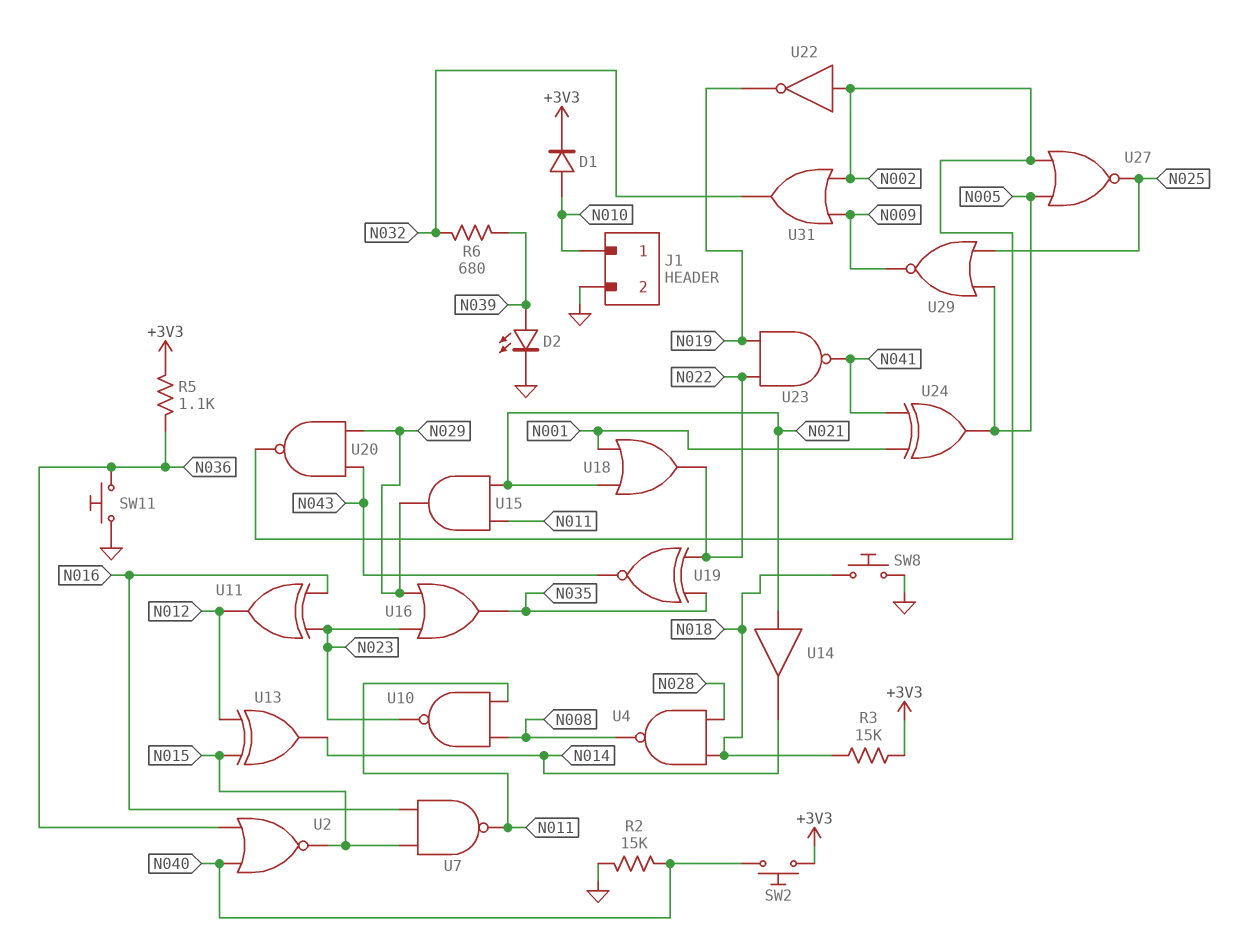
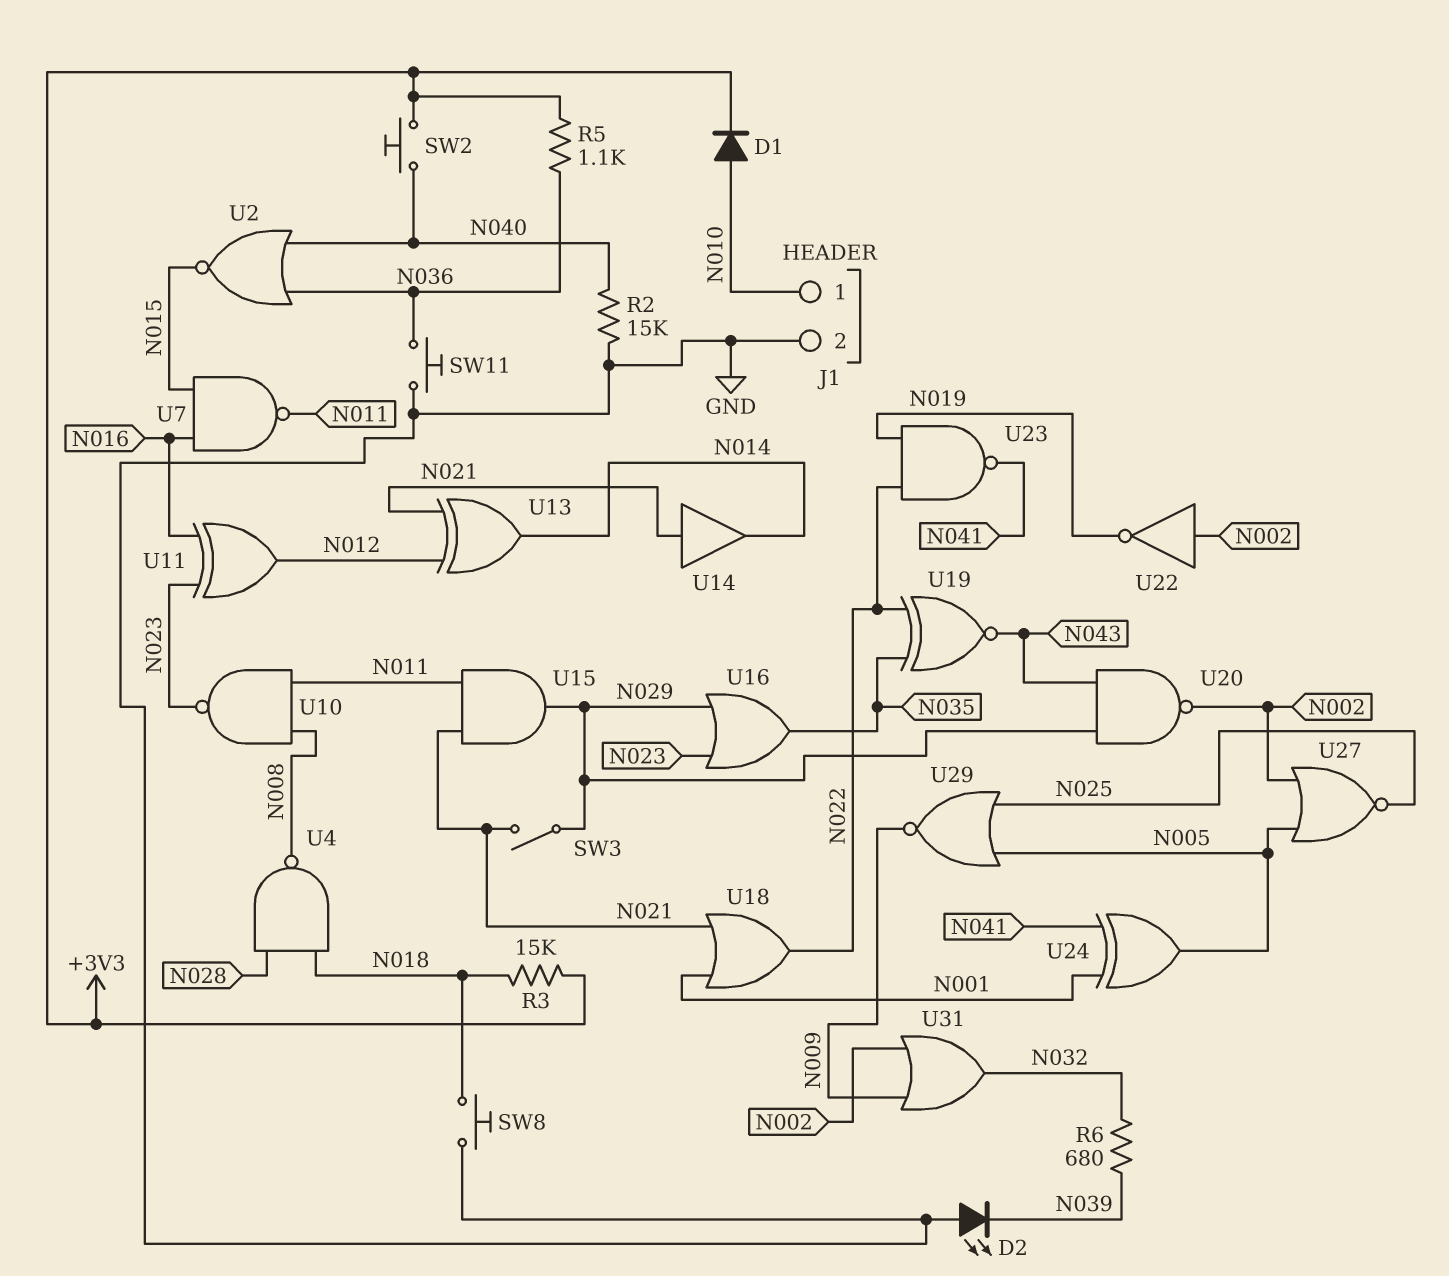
D2: LED (A N039, K GND) -> LED (A GND, K N039)
SW3: none -> switch (N021, N029)
U13: XOR (in N012, in N015, out N014) -> XOR (in N012, in N021, out N014)

